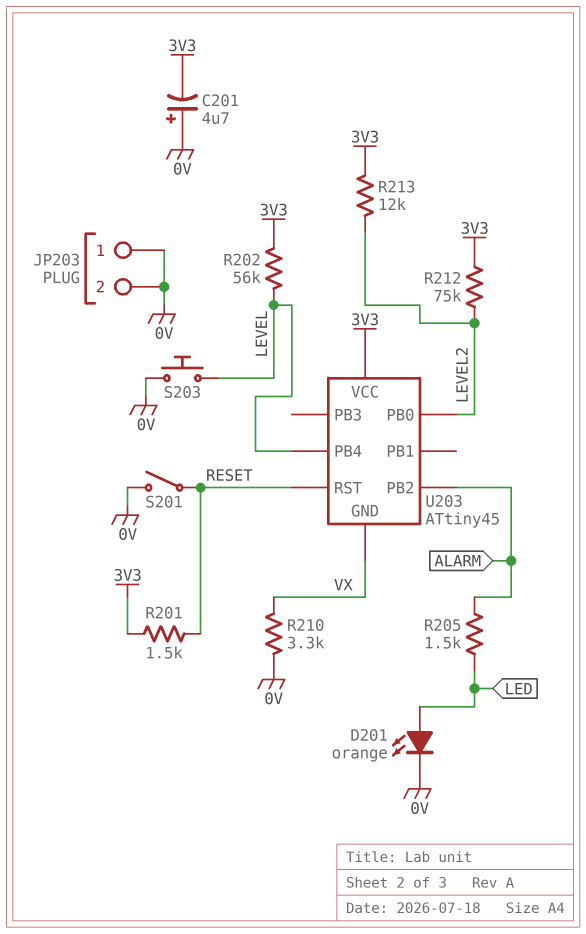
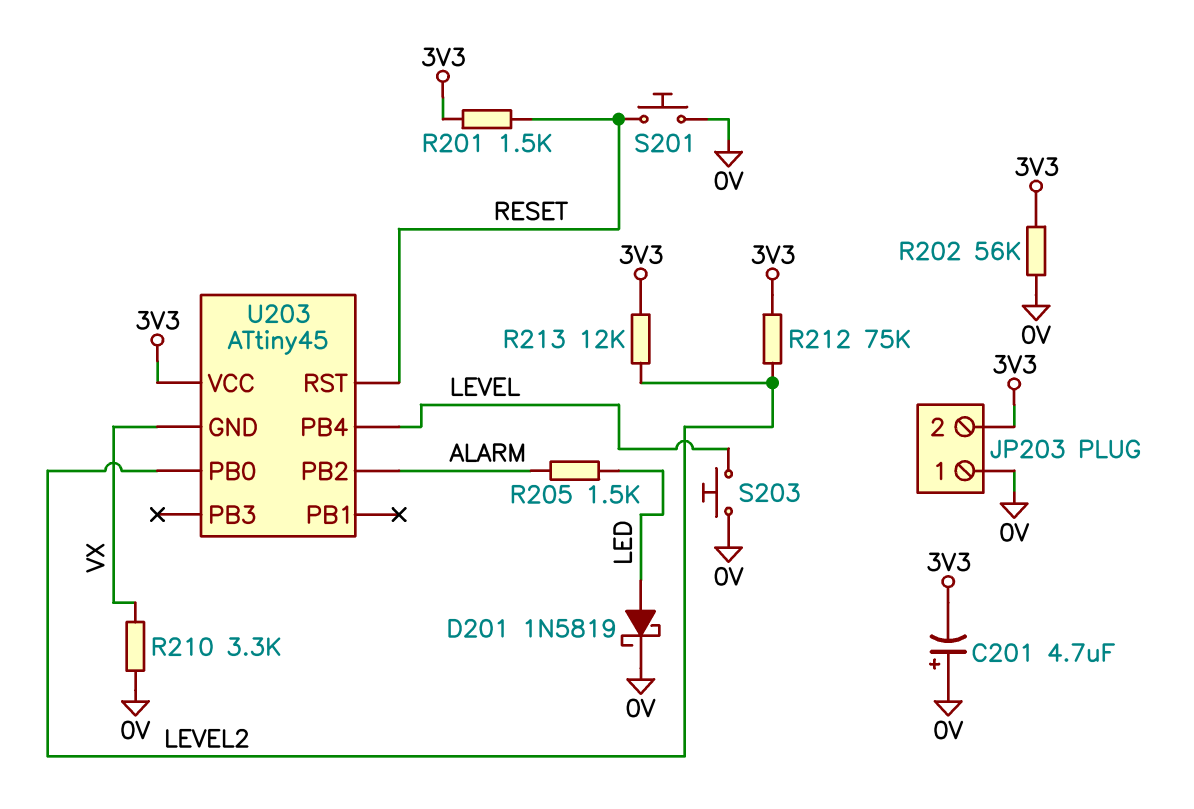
D201: LED orange (A LED, K 0V) -> schottky 1N5819 (A LED, K 0V)
JP203 pin 2: 0V -> 3V3
R202: 56k (3V3, LEVEL) -> 56k (0V, 3V3)
S201: switch (0V, RESET) -> button (0V, RESET)

